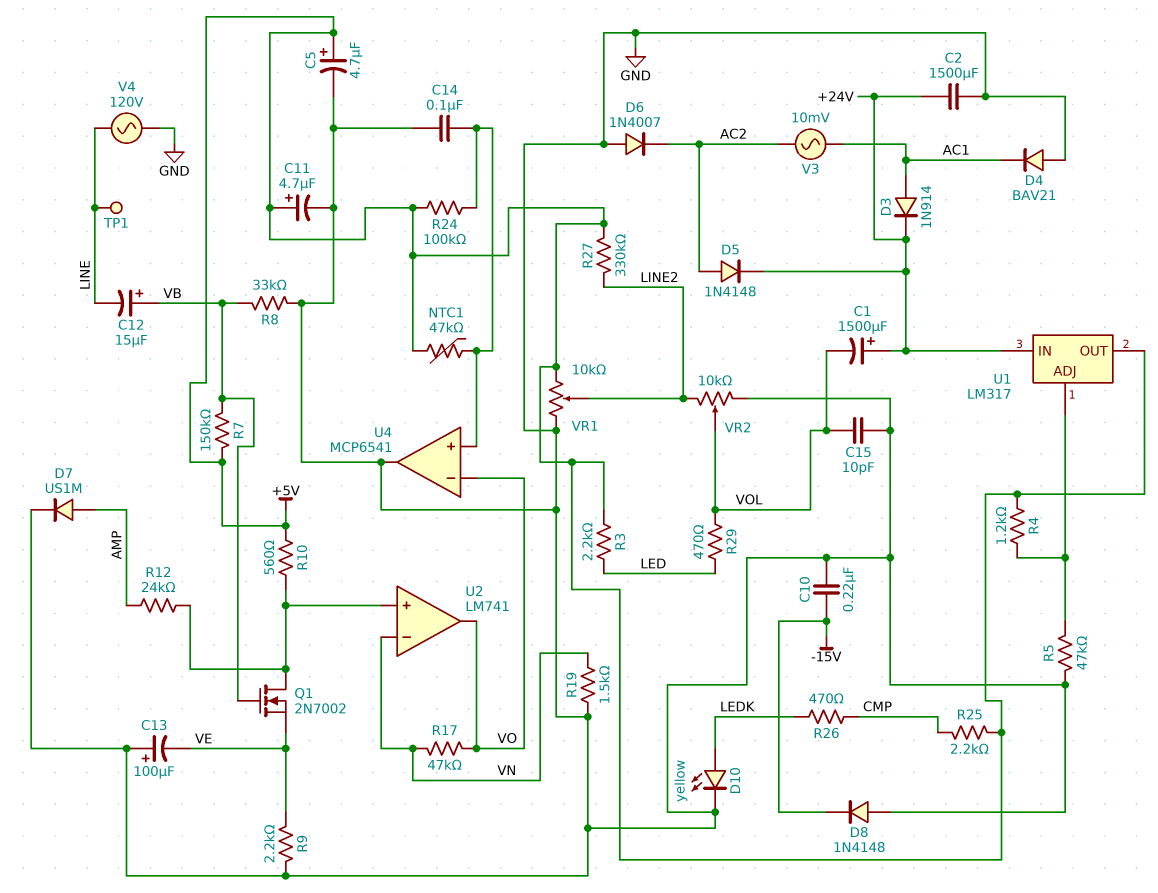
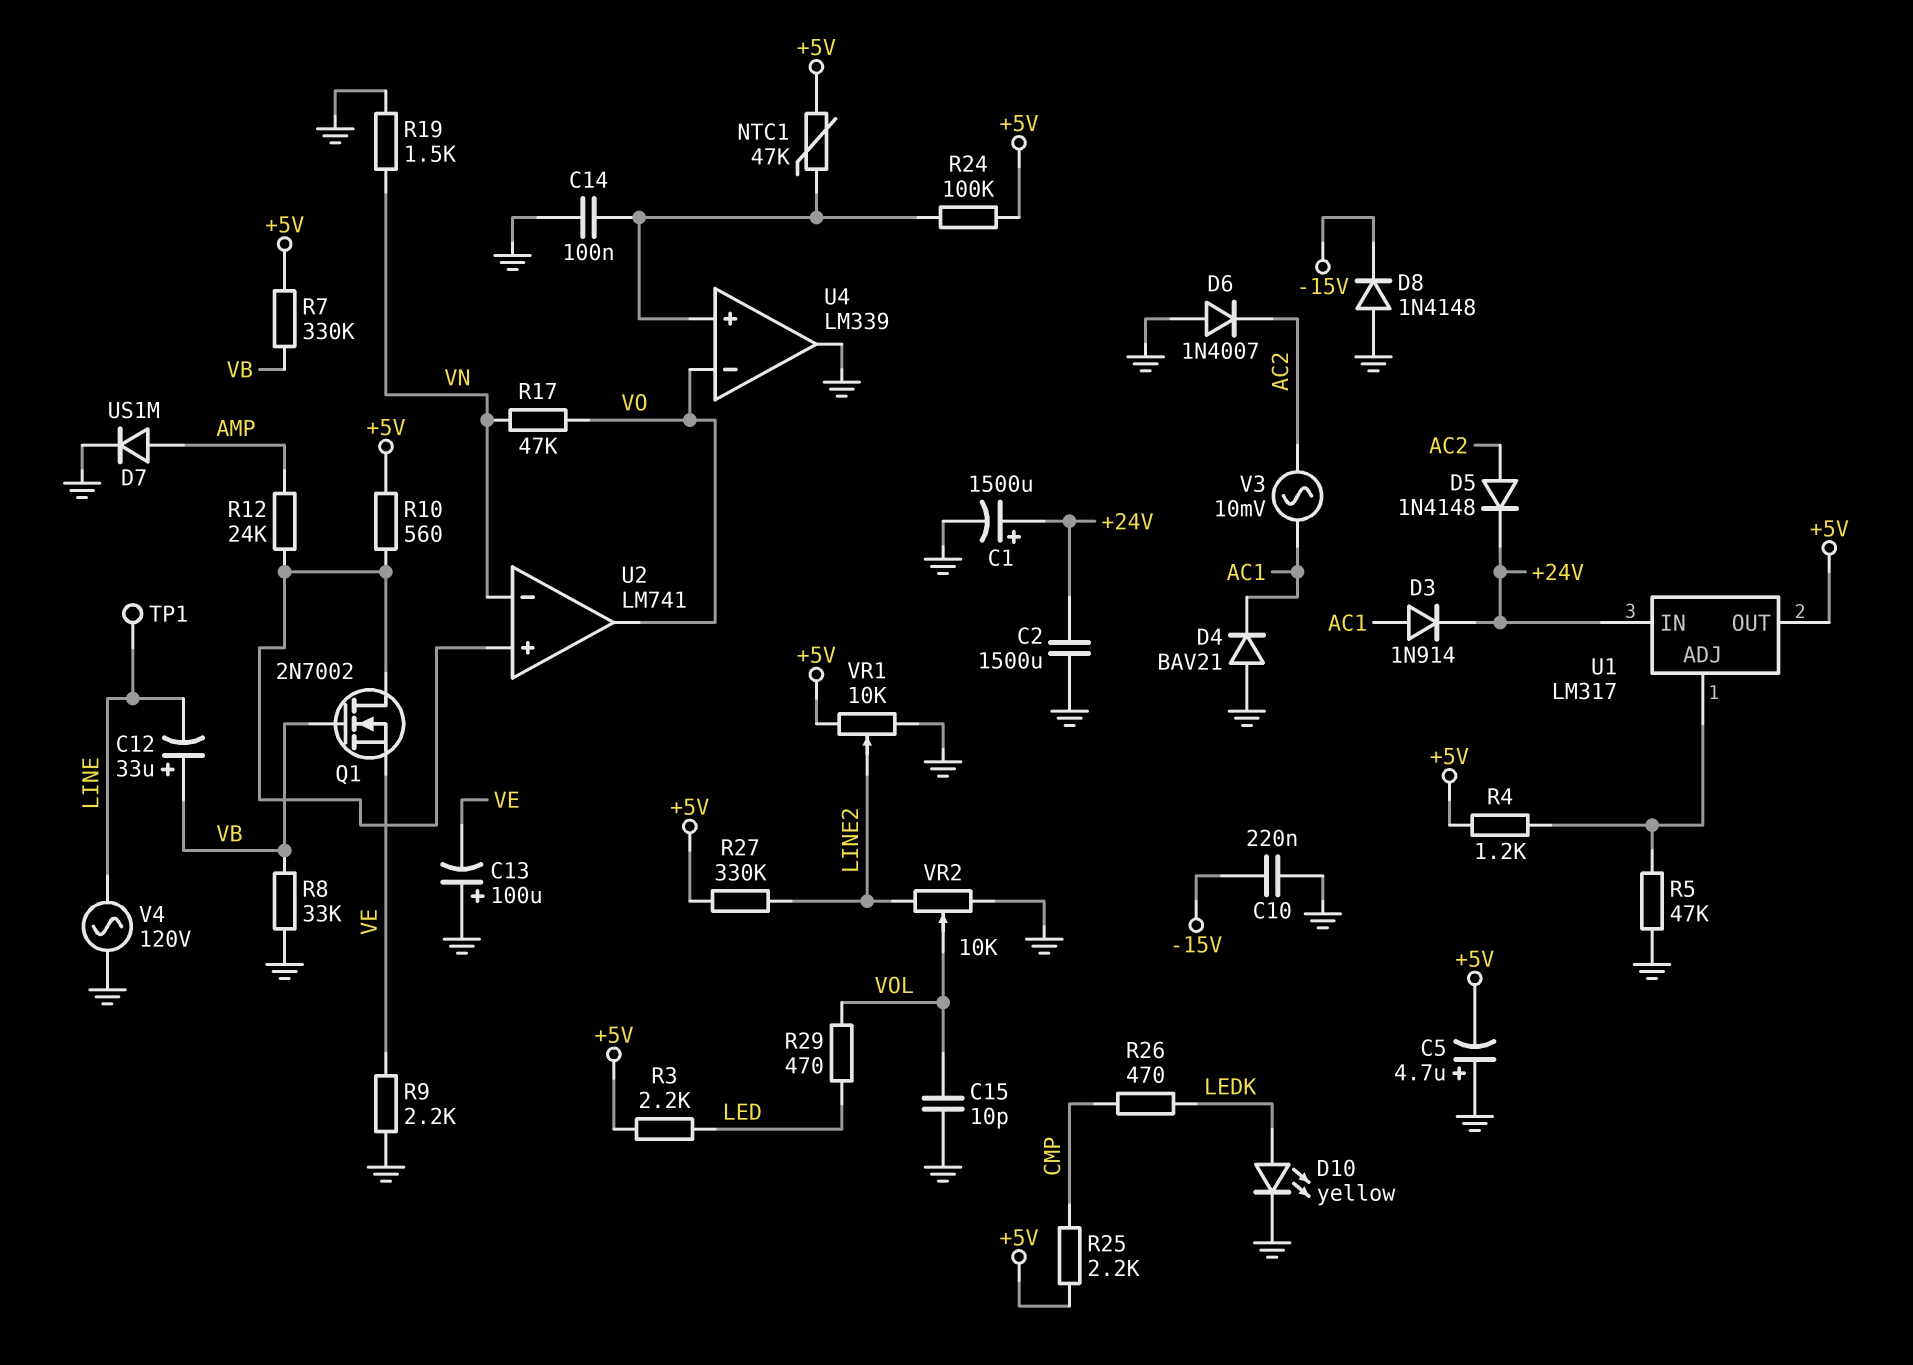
C1: 1500uF (plus +24V, minus VOL) -> 1500uF (plus +24V, minus GND)
C5: 4.7uF (plus +5V, minus GND) -> 4.7uF (plus GND, minus +5V)
C11: 4.7uF (plus +5V, minus GND) -> none
C12: 15uF (plus VB, minus LINE) -> 33uF (plus VB, minus LINE)
R7: 150k (+5V, VB) -> 330k (+5V, VB)
U4: MCP6541 -> LM339

